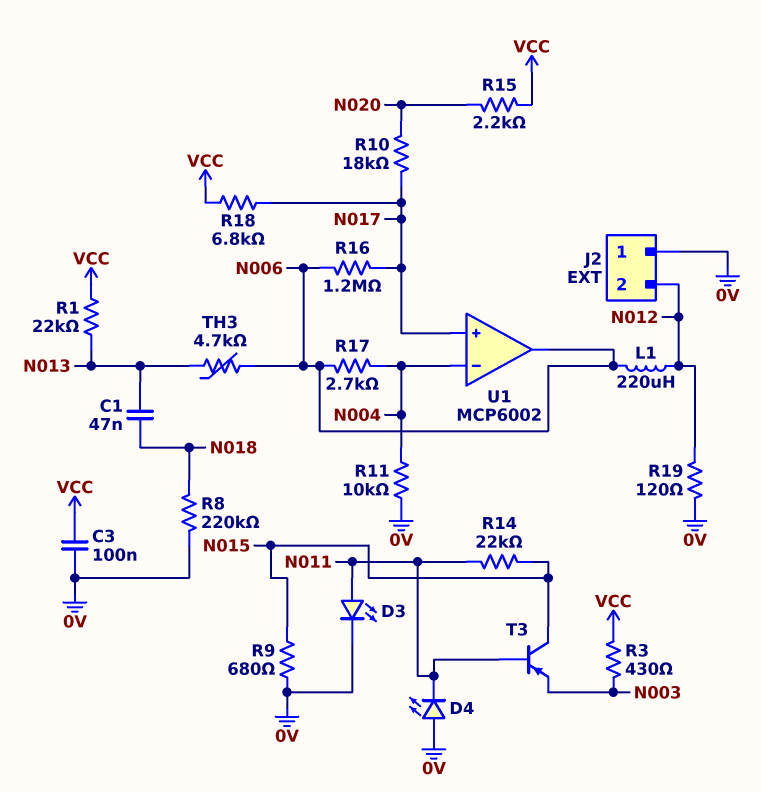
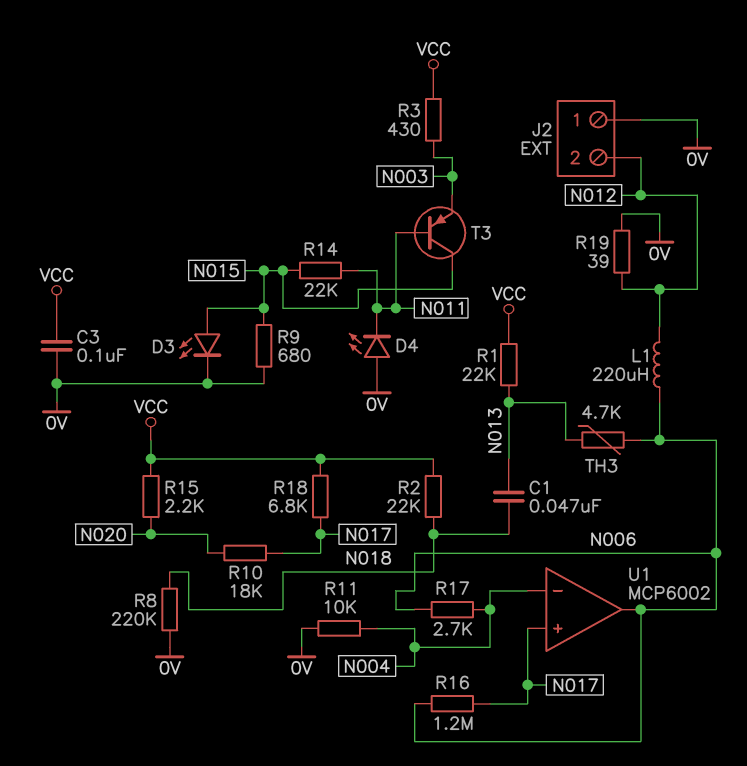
D3: LED (A N011, K 0V) -> LED (A N015, K 0V)
R2: none -> 22k (N018, VCC)
R19: 120 (0V, N012) -> 39 (0V, N012)

